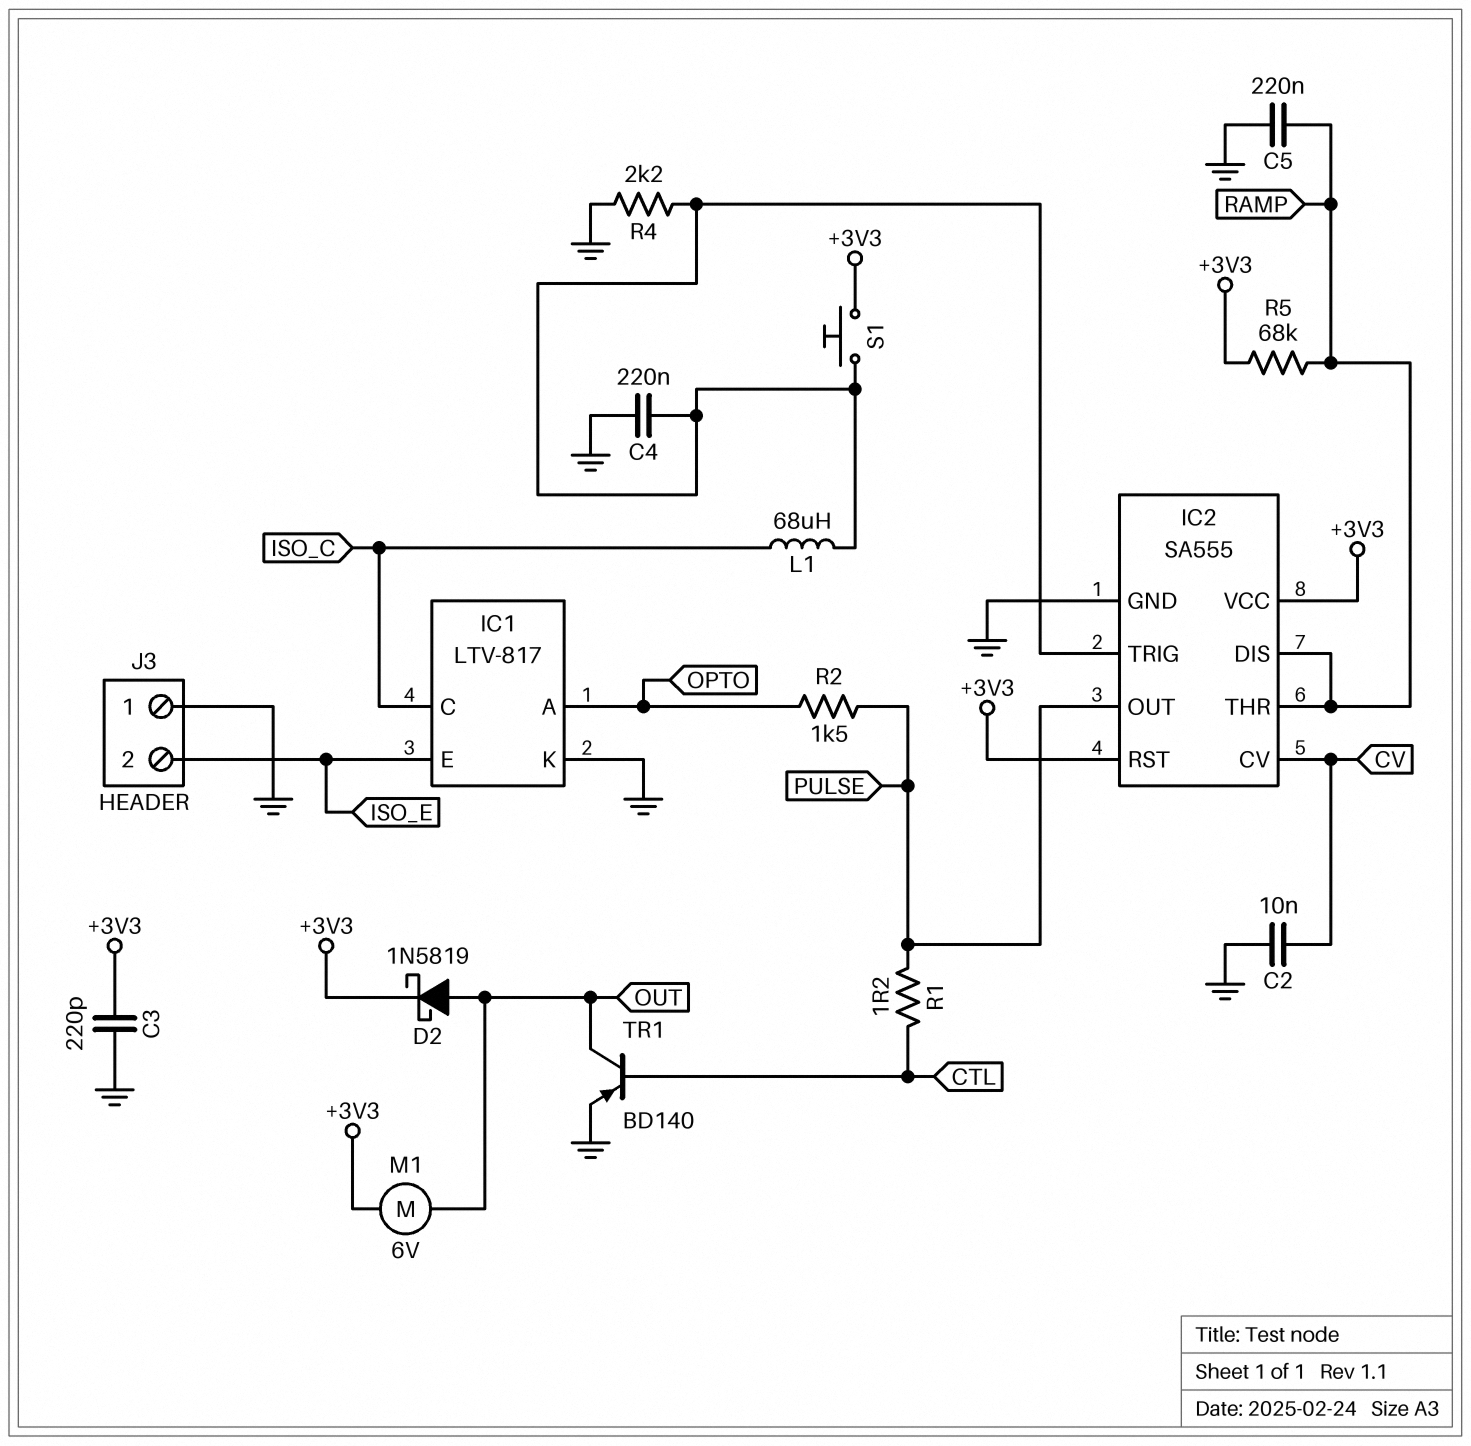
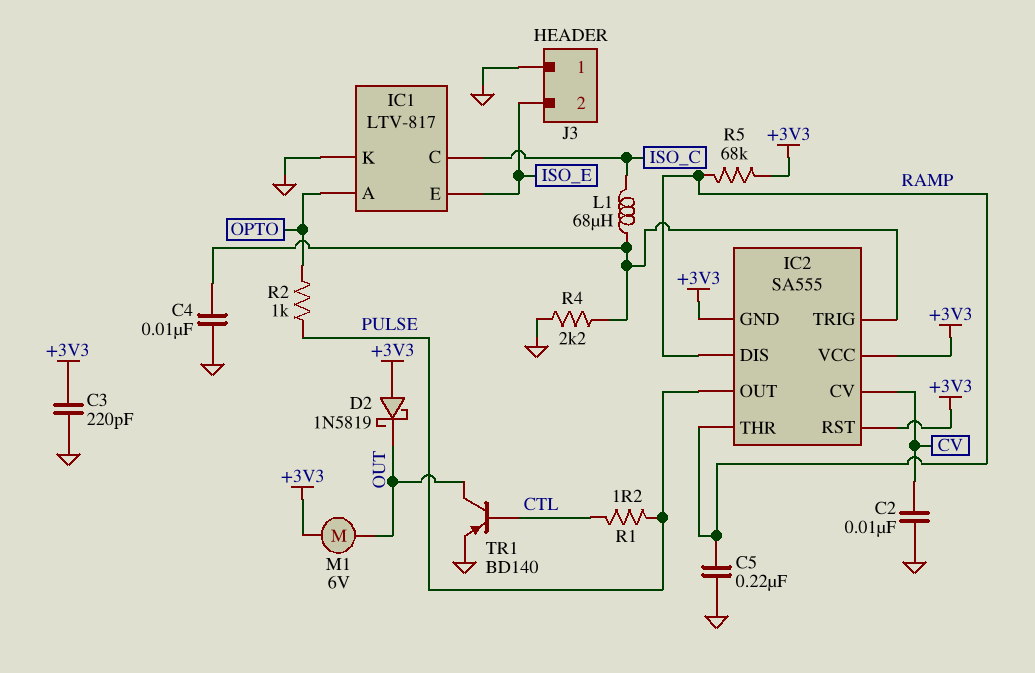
C4: 220nF (GND, IC2/TRIG) -> 10nF (GND, IC2/TRIG)
D2: schottky 1N5819 (A OUT, K +3V3) -> schottky 1N5819 (A +3V3, K OUT)
IC2 pin GND: GND -> +3V3
R2: 1.5k (OPTO, PULSE) -> 1k (OPTO, PULSE)
S1: button (+3V3, IC2/TRIG) -> none

